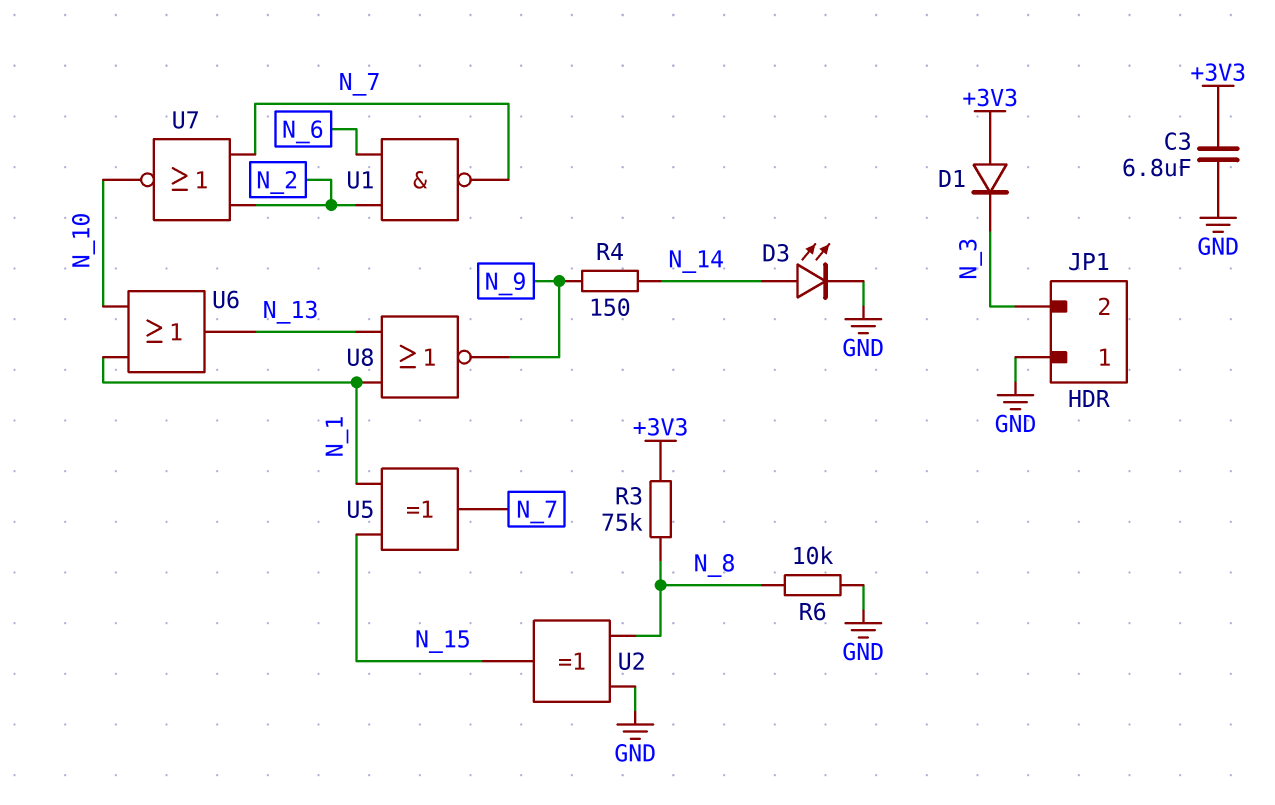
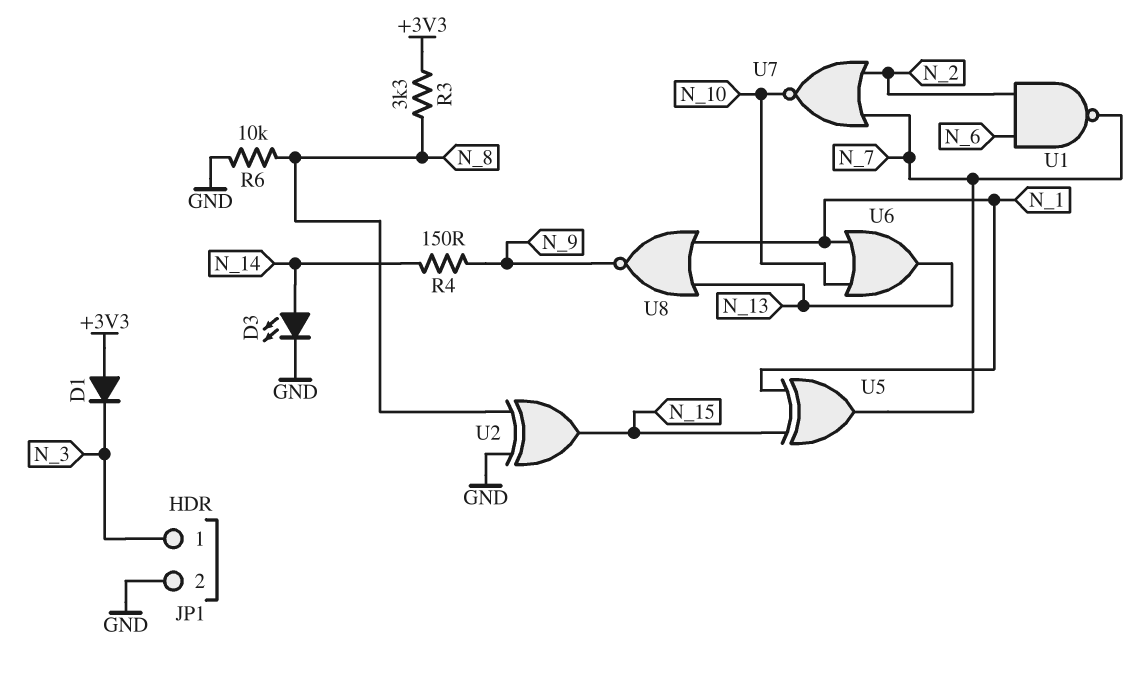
C3: 6.8uF (+3V3, GND) -> none
JP1 pin 1: GND -> N_3
JP1 pin 2: N_3 -> GND
R3: 75k (+3V3, N_8) -> 3.3k (+3V3, N_8)

